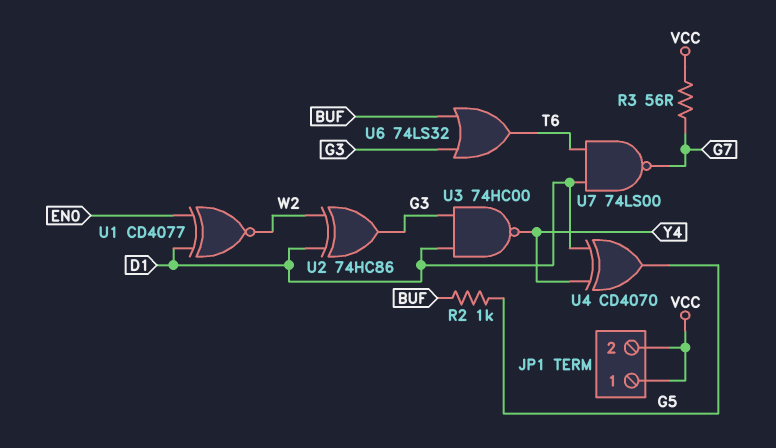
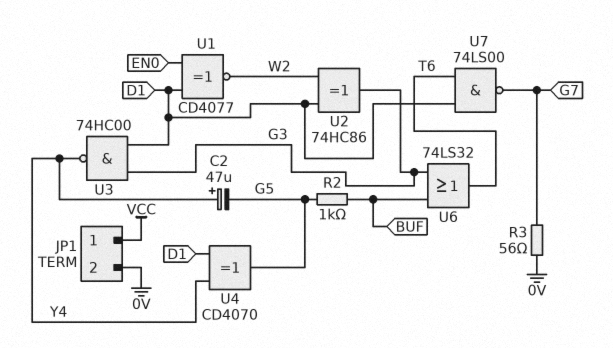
C2: none -> 47uF (plus Y4, minus G5)
JP1 pin 2: VCC -> 0V
R3: 56 (G7, VCC) -> 56 (0V, G7)

